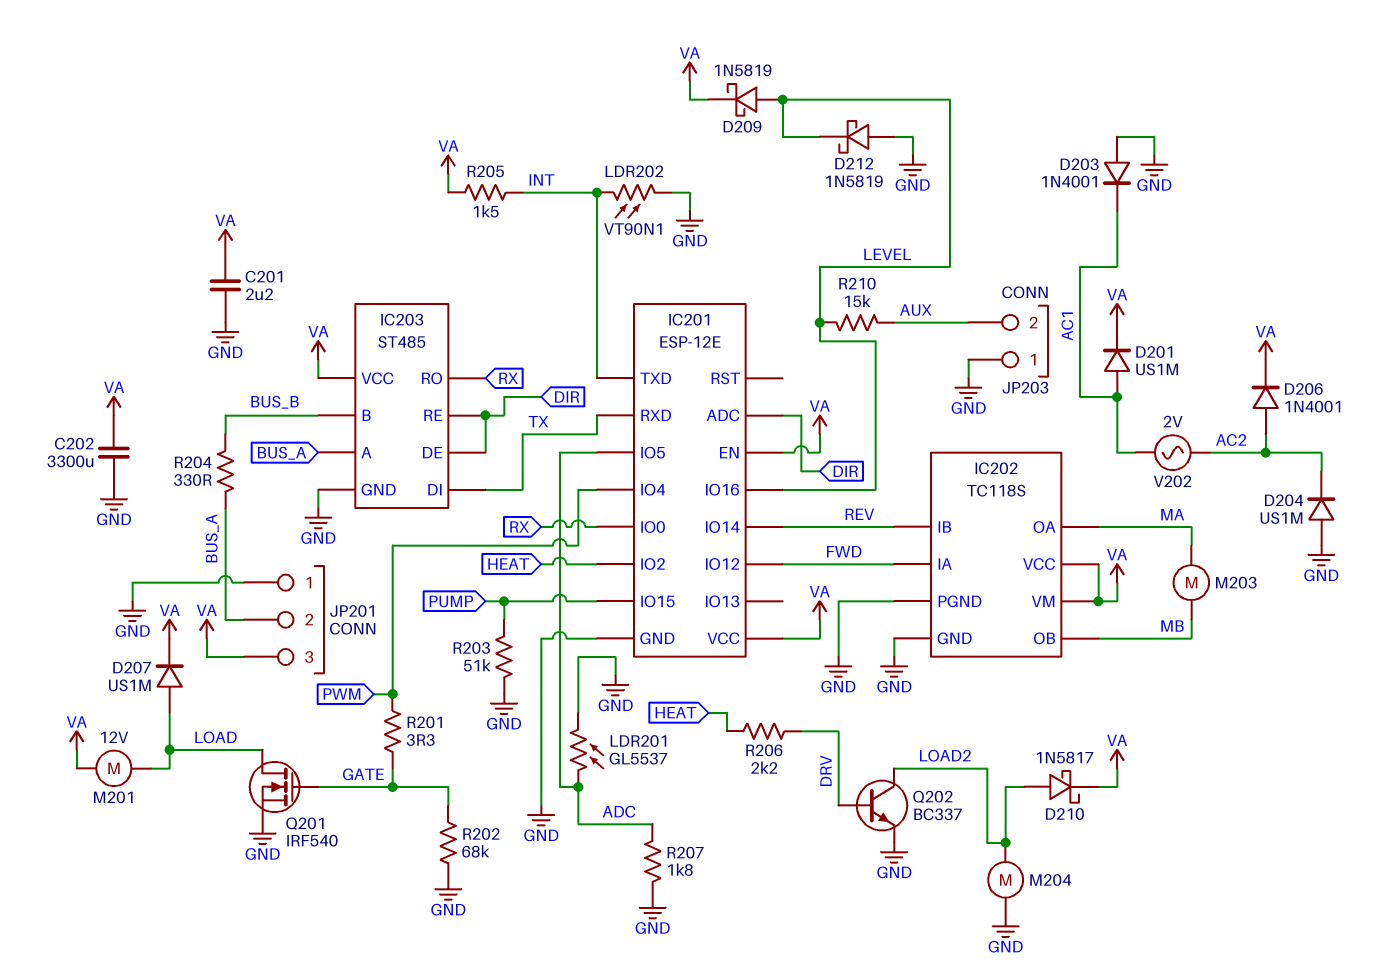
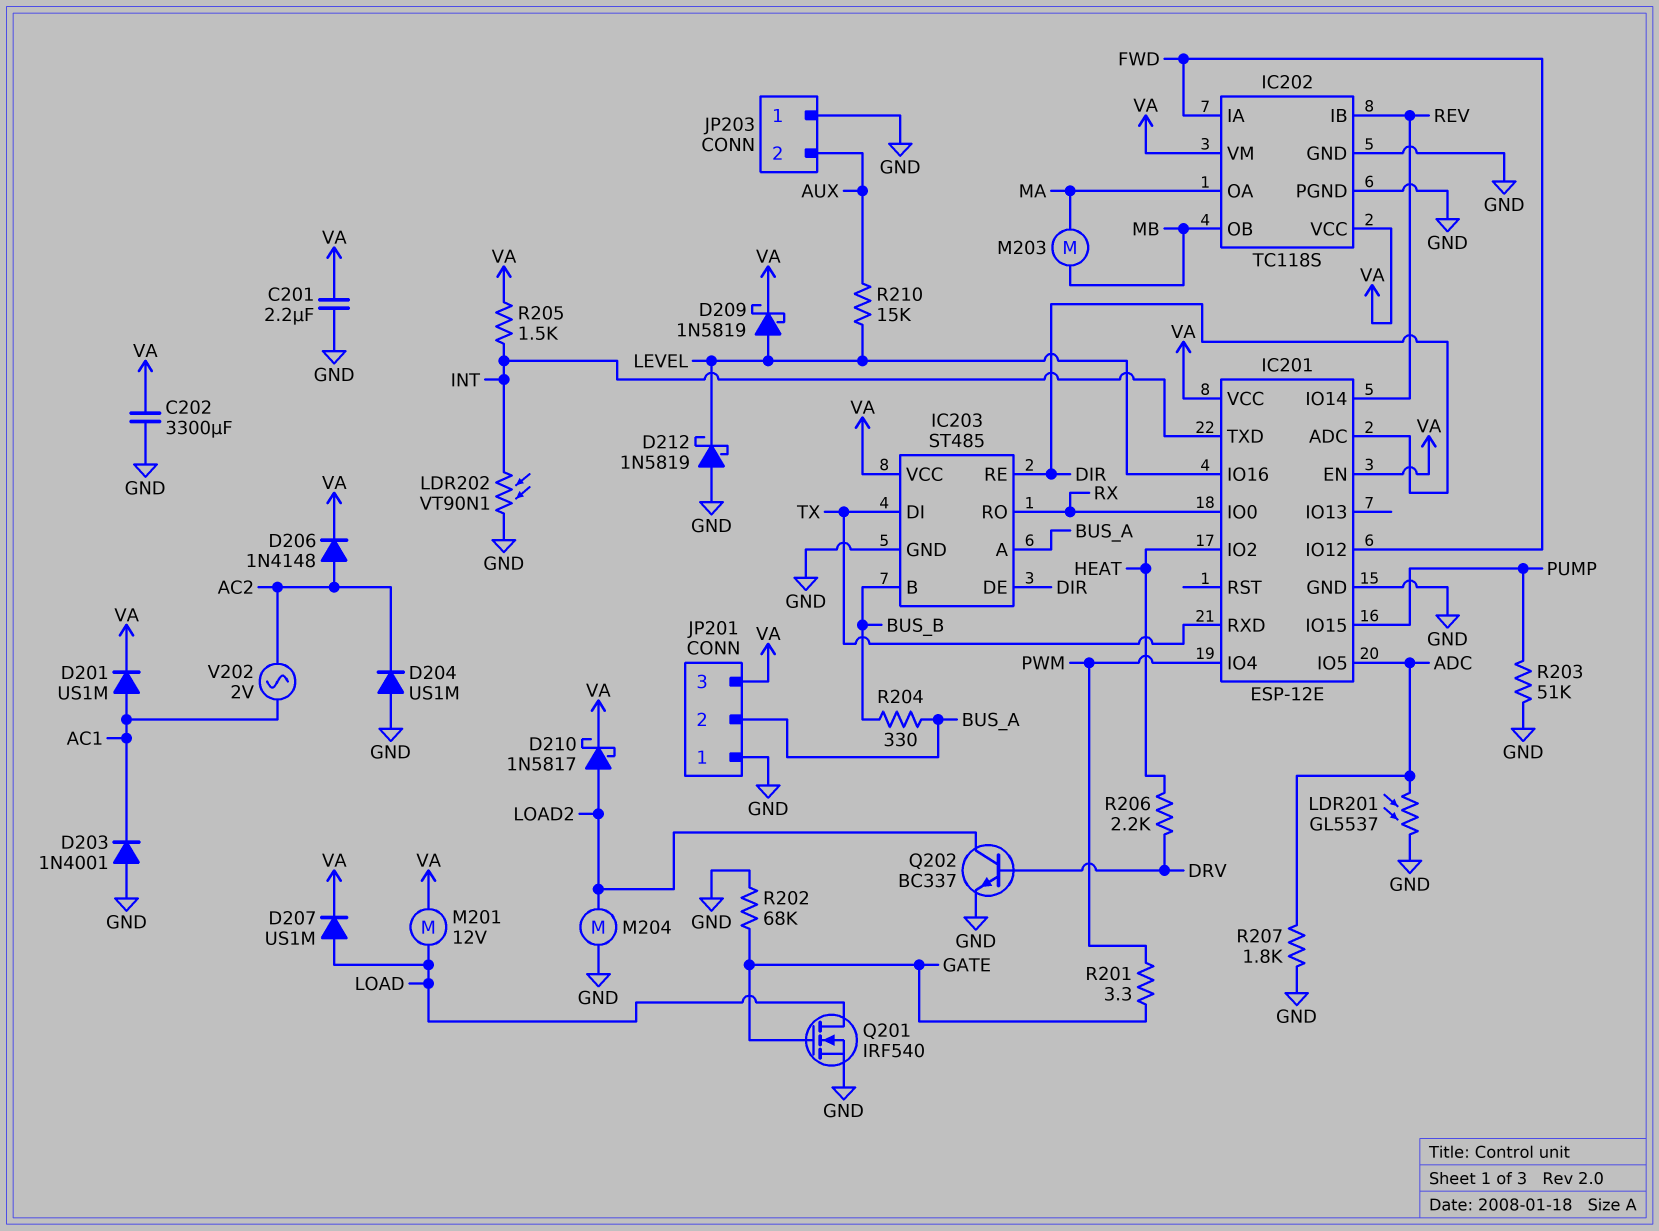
D206: diode 1N4001 (A AC2, K VA) -> diode 1N4148 (A AC2, K VA)

